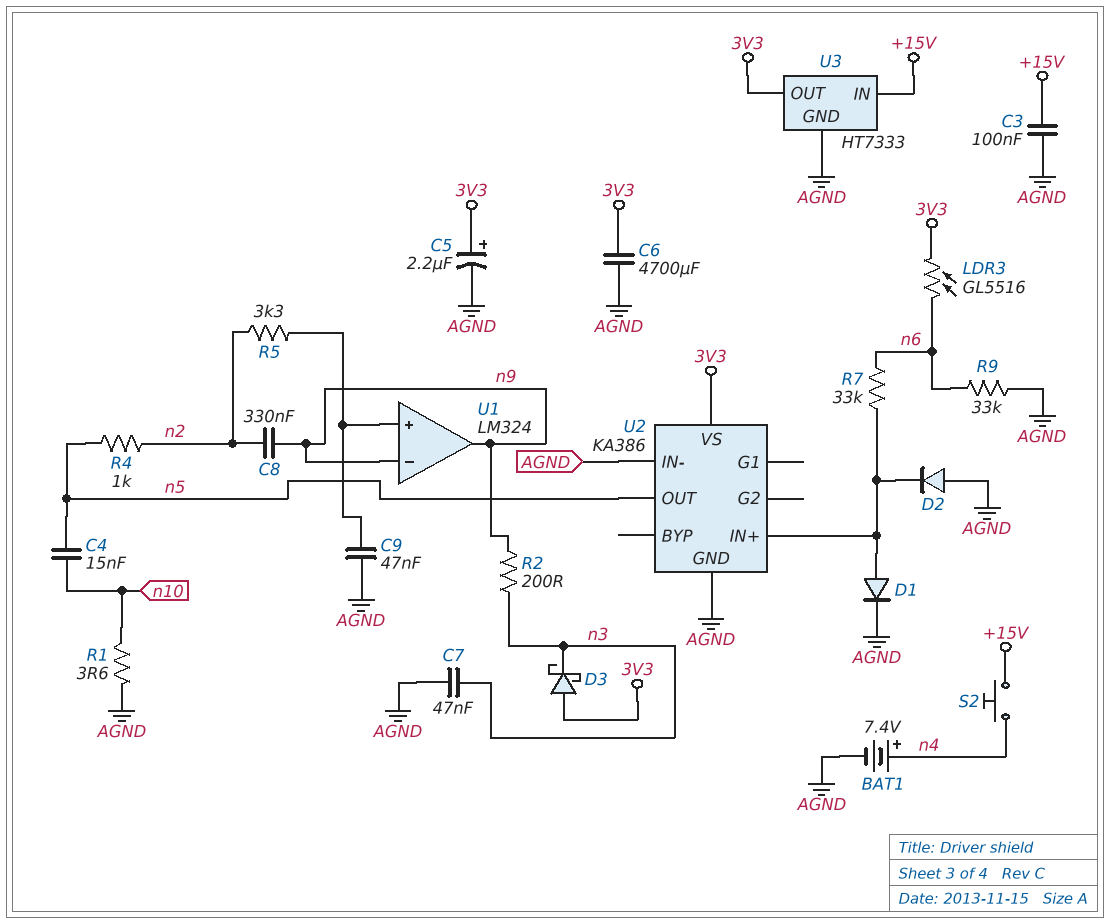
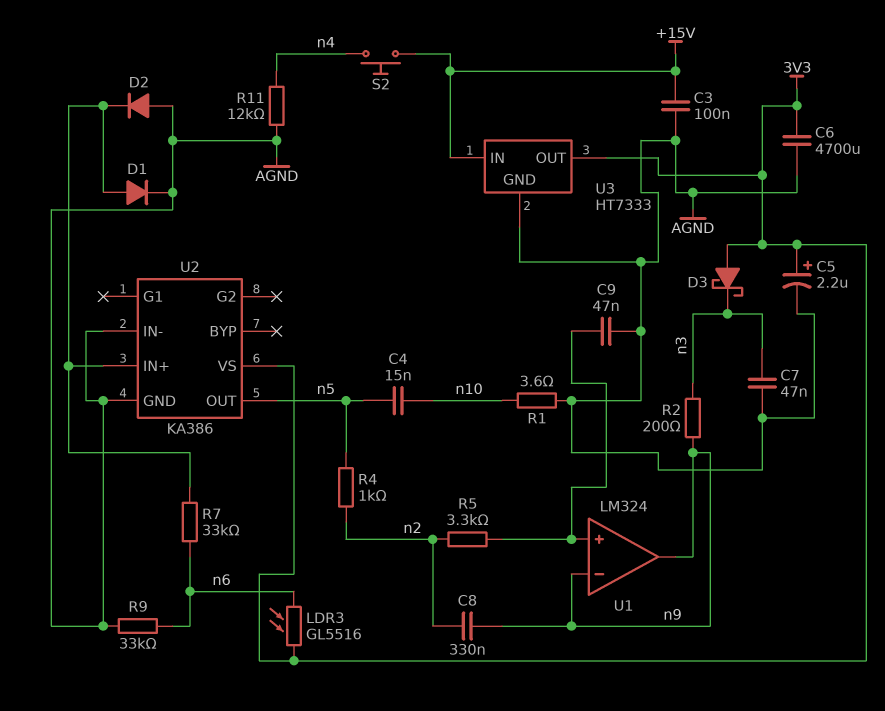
BAT1: 7.4V (plus n4, minus AGND) -> none
R11: none -> 12k (AGND, n4)

